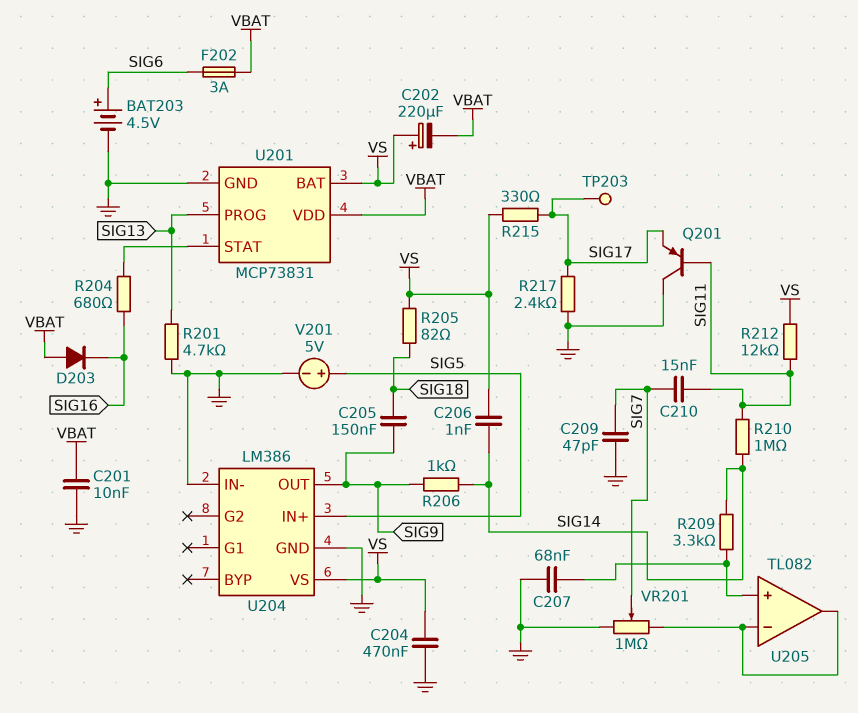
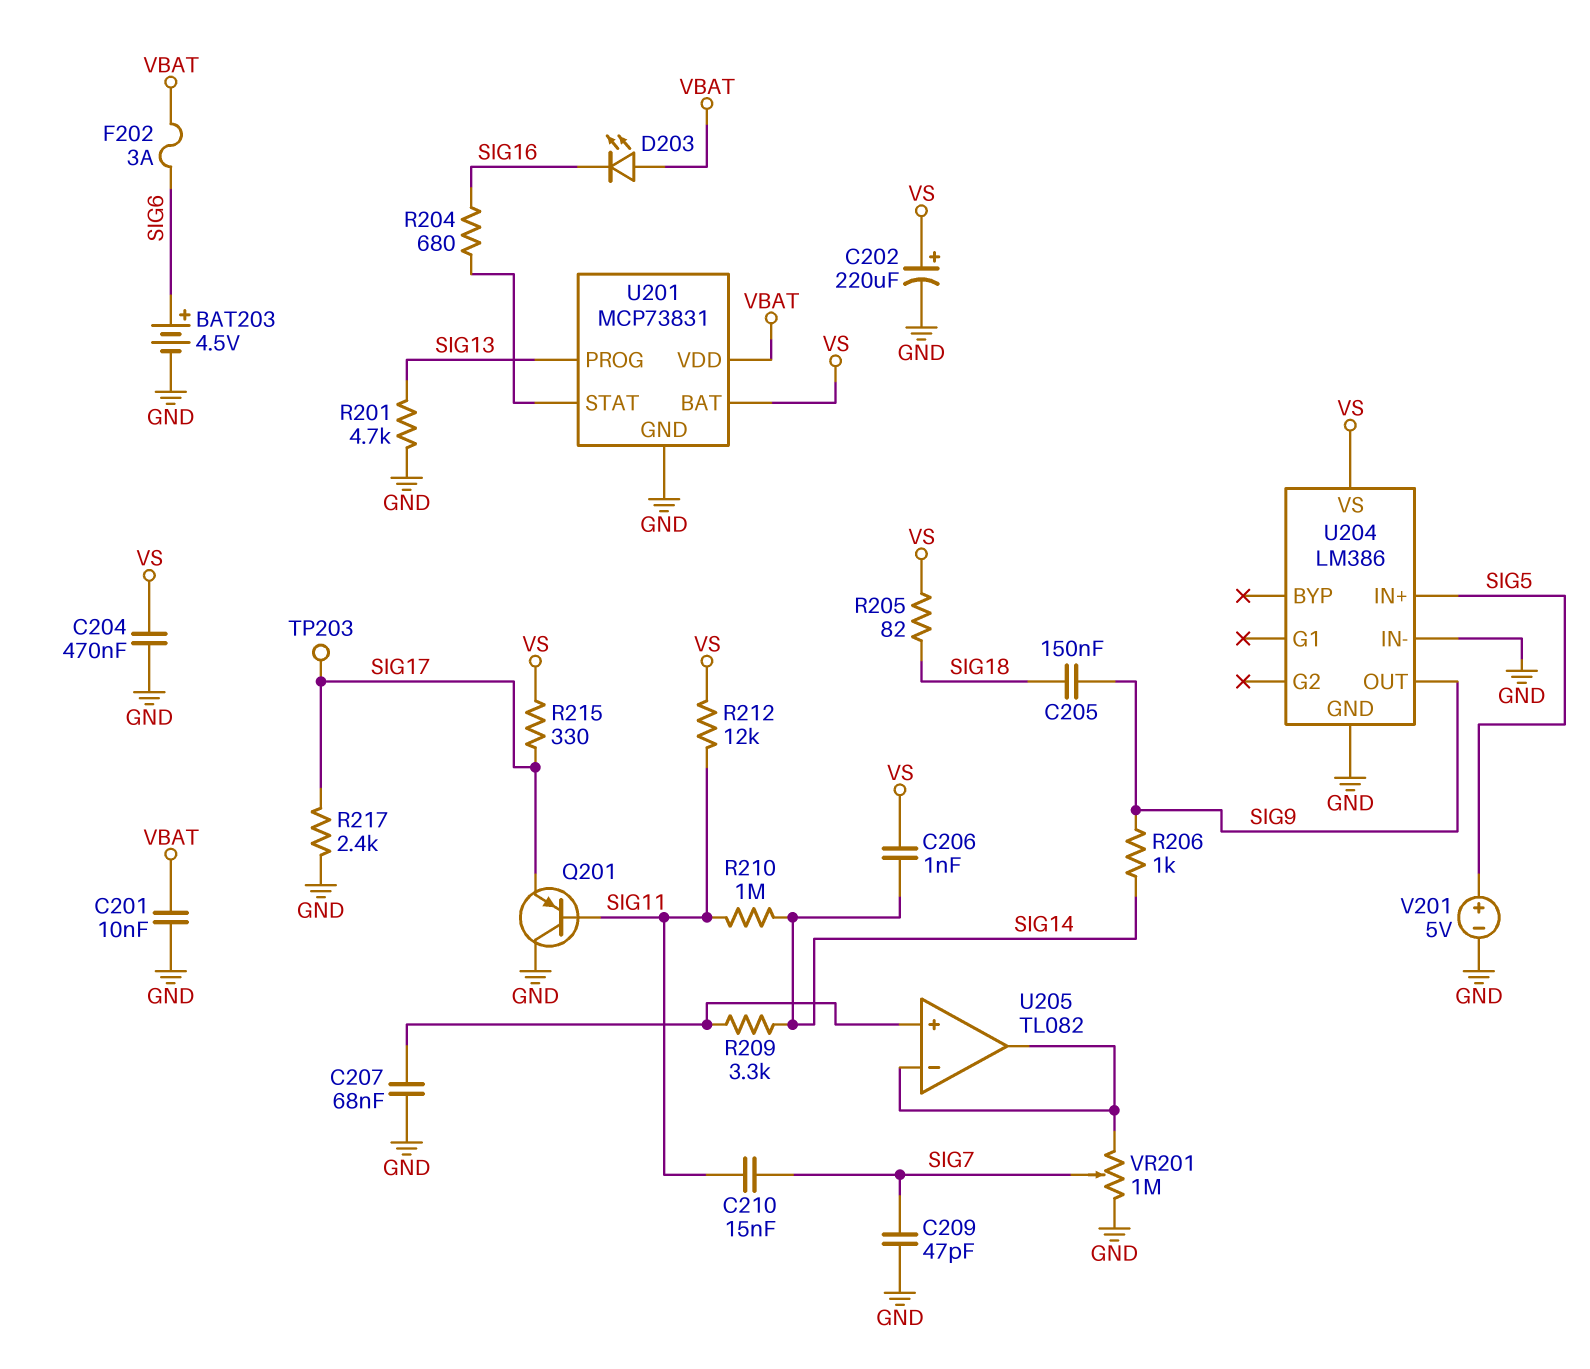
C202: 220uF (plus VS, minus VBAT) -> 220uF (plus VS, minus GND)
D203: diode (A VBAT, K SIG16) -> LED (A VBAT, K SIG16)

